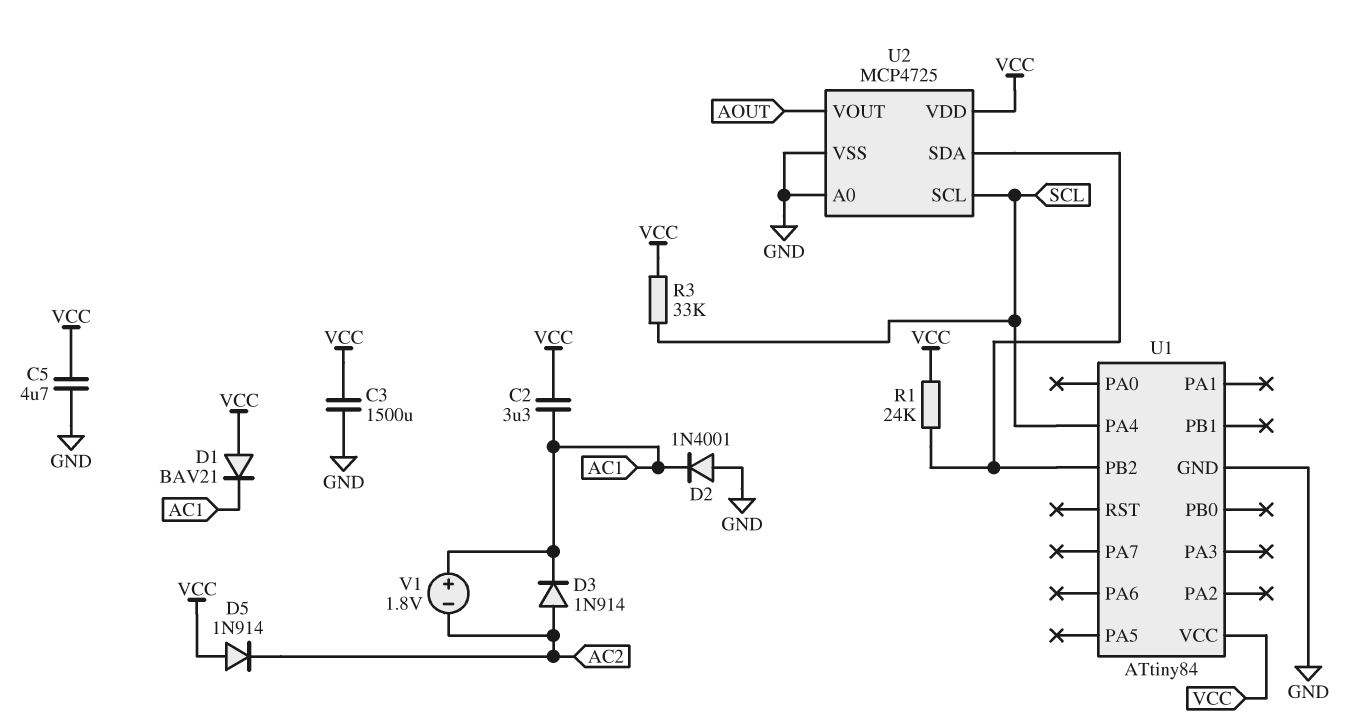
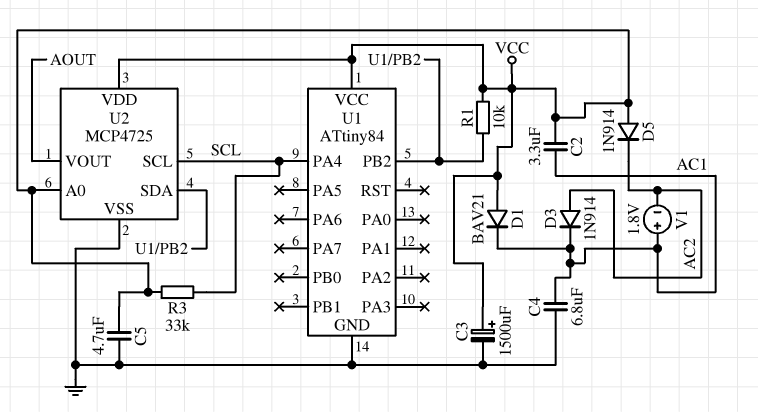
C3: 1500uF (GND, VCC) -> 1500uF (plus VCC, minus GND)
C4: none -> 6.8uF (AC1, GND)
D2: diode 1N4001 (A GND, K AC1) -> none
R1: 24k (U1/PB2, VCC) -> 10k (U1/PB2, VCC)
U2 pin A0: GND -> VCC

